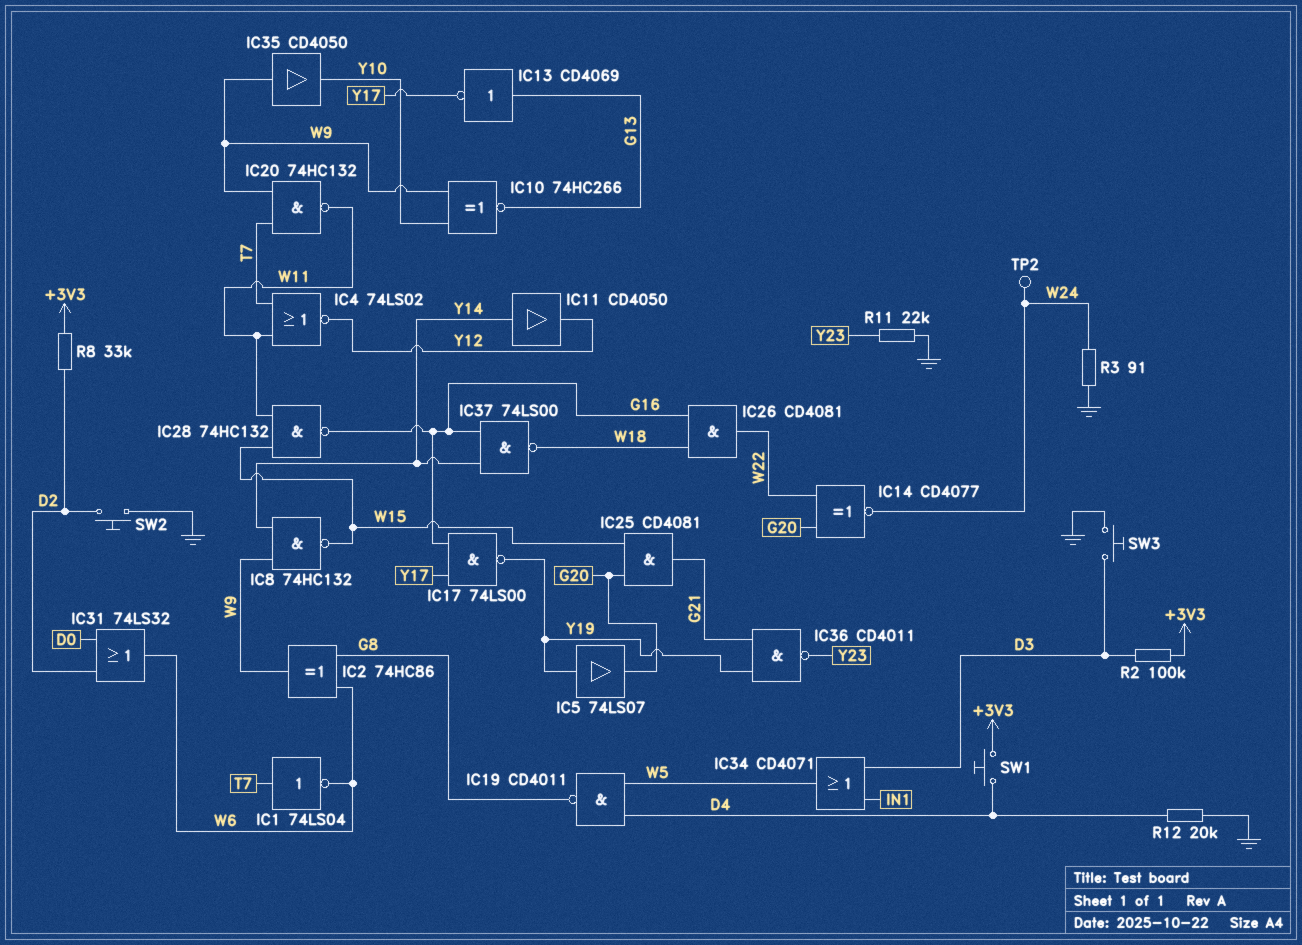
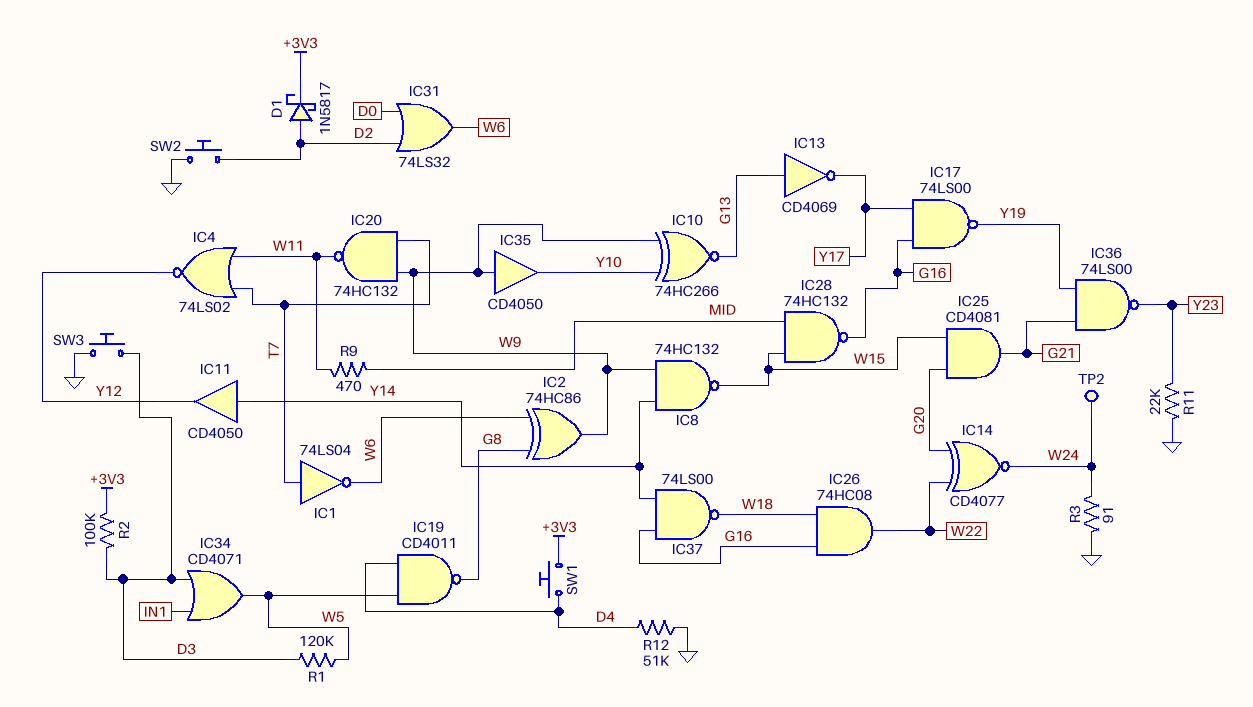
D1: none -> schottky 1N5817 (A D2, K +3V3)
IC5: buffer 74LS07 (in Y19, out G20) -> none
IC26: AND CD4081 (in G16, in W18, out W22) -> AND 74HC08 (in G16, in W18, out W22)
IC28: NAND 74HC132 (in W11, in W15, out G16) -> NAND 74HC132 (in MID, in W15, out G16)
IC36: NAND CD4011 (in G21, in Y19, out Y23) -> NAND 74LS00 (in G21, in Y19, out Y23)
R1: none -> 120k (D3, W5)
R8: 33k (+3V3, D2) -> none
R9: none -> 470 (MID, W11)
R12: 20k (D4, GND) -> 51k (D4, GND)

